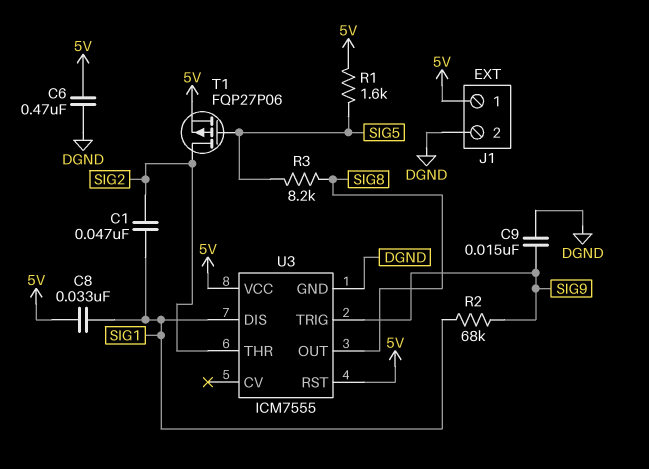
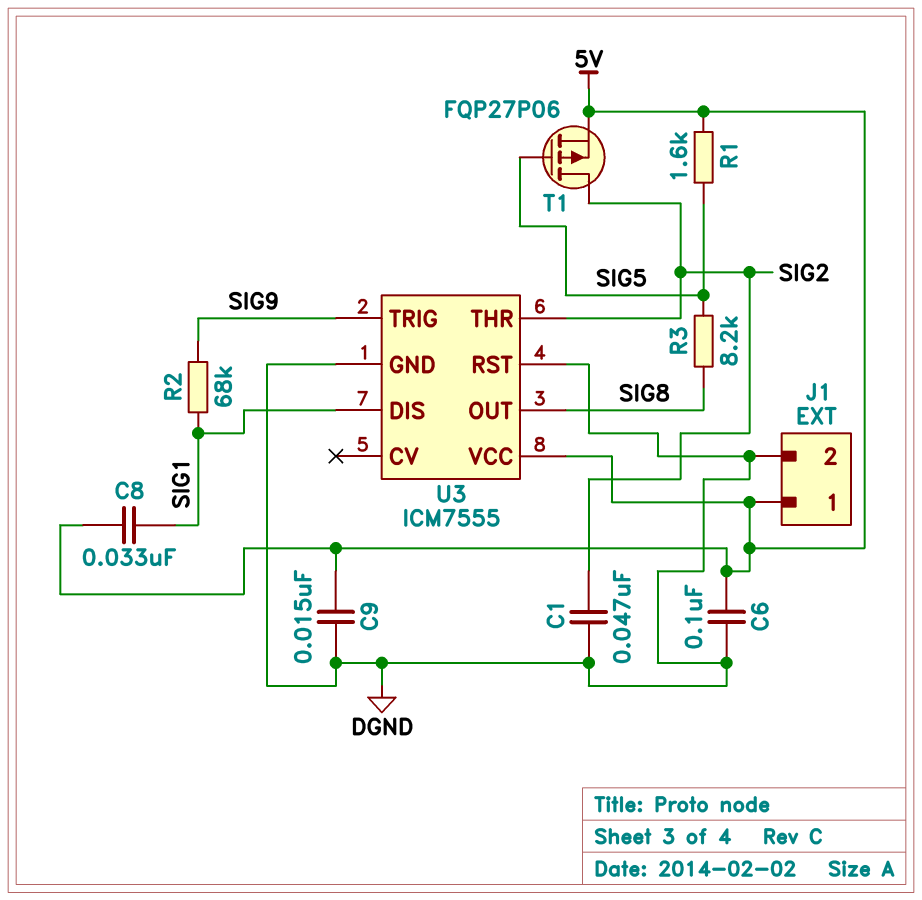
C1: 47nF (SIG1, SIG2) -> 47nF (DGND, SIG2)
C6: 470nF (5V, DGND) -> 100nF (5V, DGND)
C9: 15nF (DGND, SIG9) -> 15nF (5V, DGND)
U3 pin RST: 5V -> DGND

